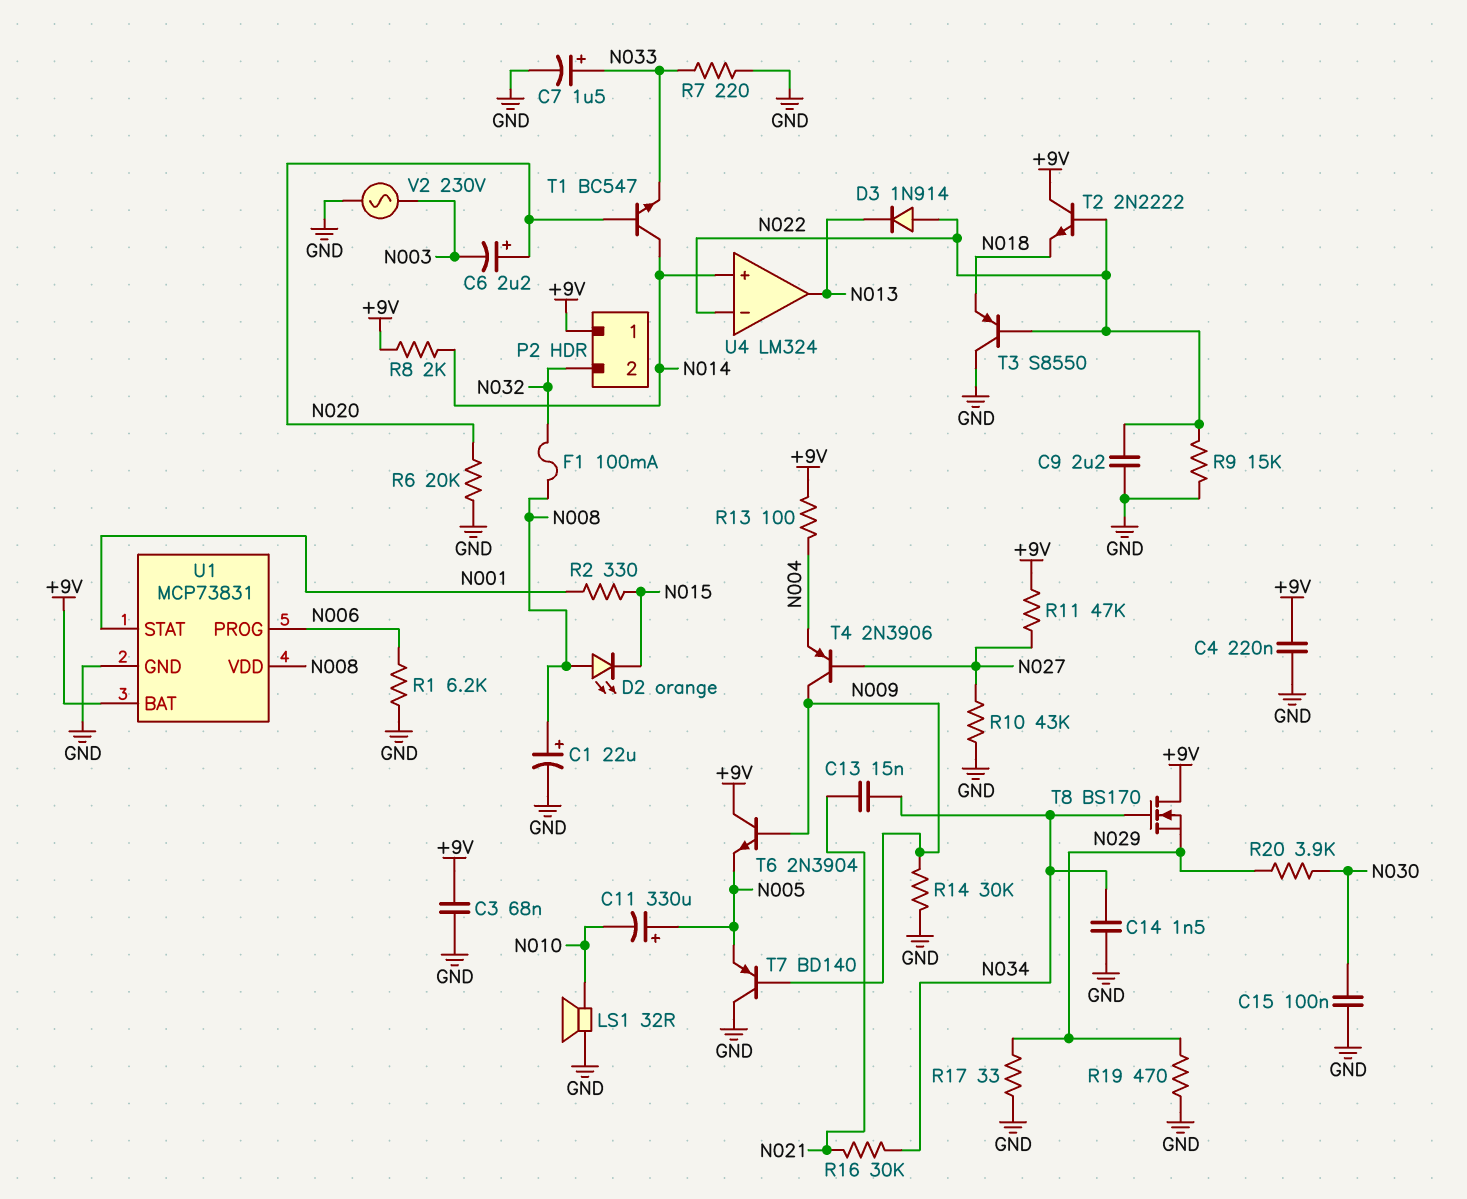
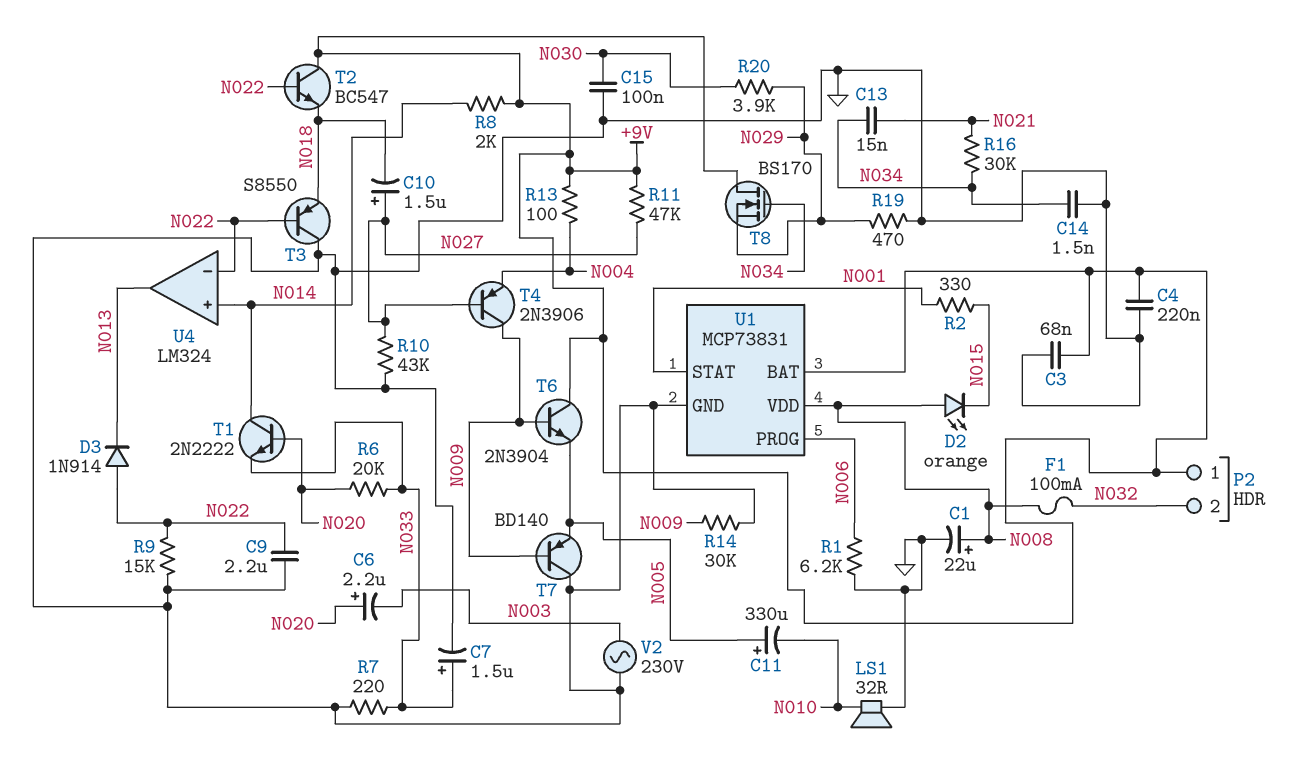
C10: none -> 1.5uF (plus N027, minus N018)
R6: 20k (GND, N020) -> 20k (N020, N033)
R17: 33 (GND, N029) -> none
T1: NPN BC547 (B N020, C N014, E N033) -> NPN 2N2222 (B N020, C N014, E N033)
T2: NPN 2N2222 (B N022, C +9V, E N018) -> NPN BC547 (B N022, C +9V, E N018)

